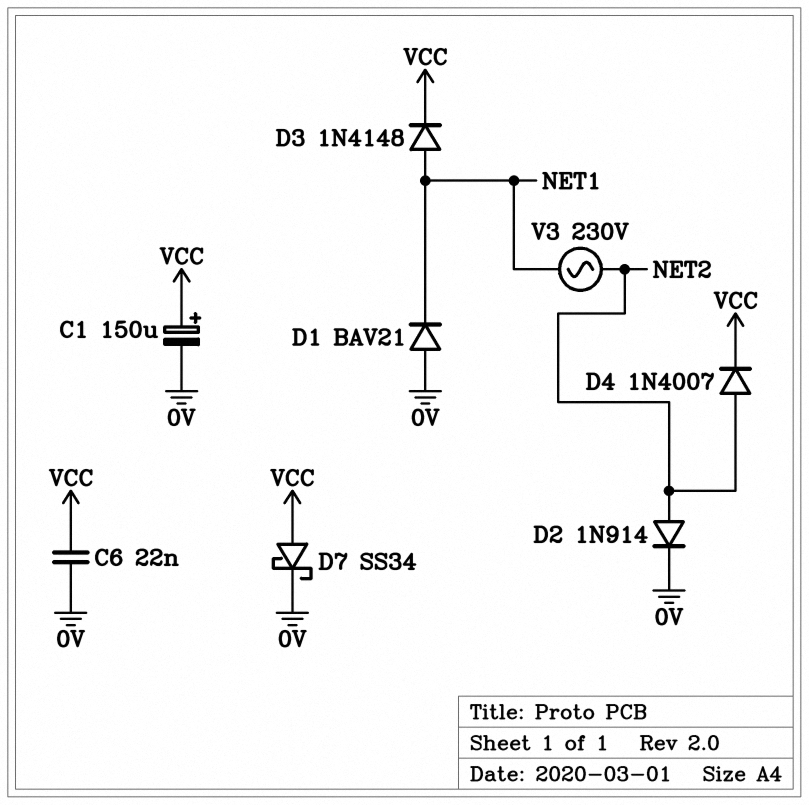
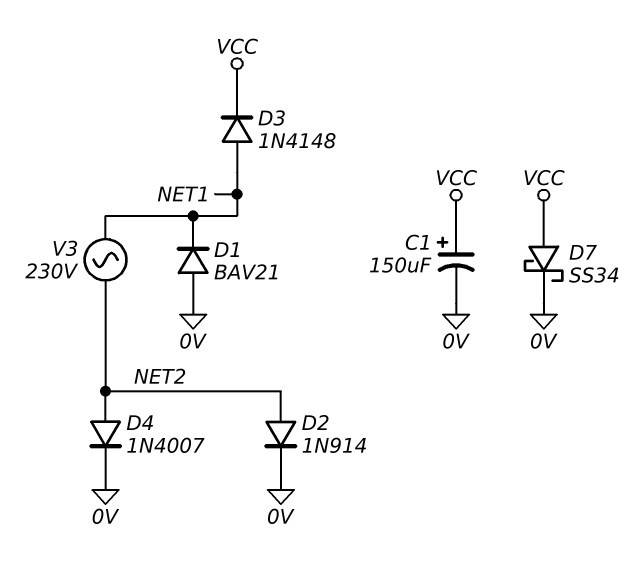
C6: 22nF (0V, VCC) -> none
D4: diode 1N4007 (A NET2, K VCC) -> diode 1N4007 (A NET2, K 0V)

